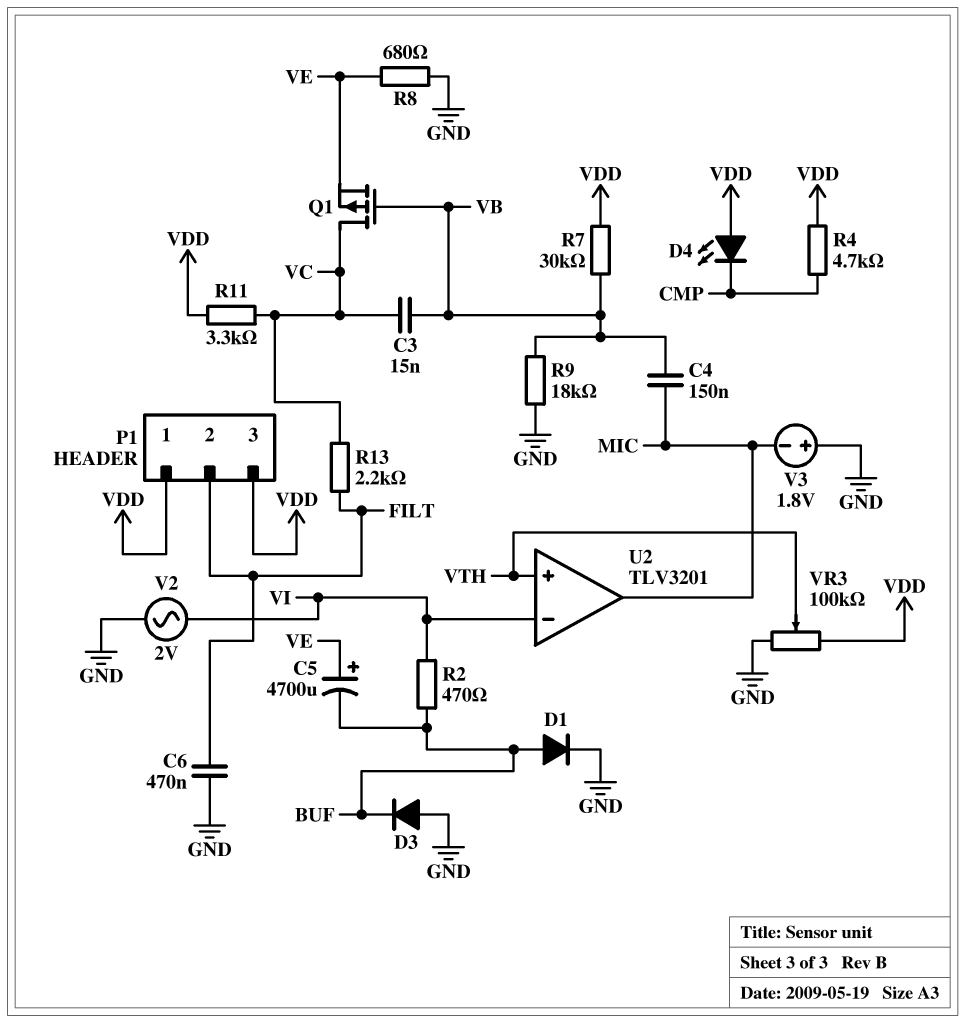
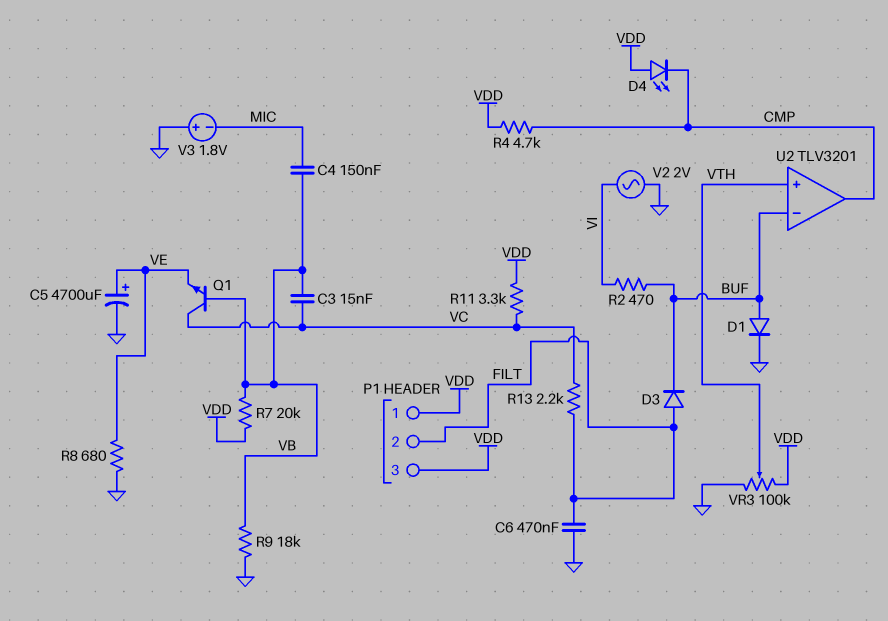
C5: 4700uF (plus VE, minus BUF) -> 4700uF (plus VE, minus GND)
D3: diode (A GND, K BUF) -> diode (A FILT, K BUF)
Q1: PMOS (G VB, D VC, S VE) -> NPN (B VB, C VC, E VE)
R7: 30k (VB, VDD) -> 20k (VB, VDD)
U2 pin in-: VI -> BUF
U2 pin out: MIC -> CMP

